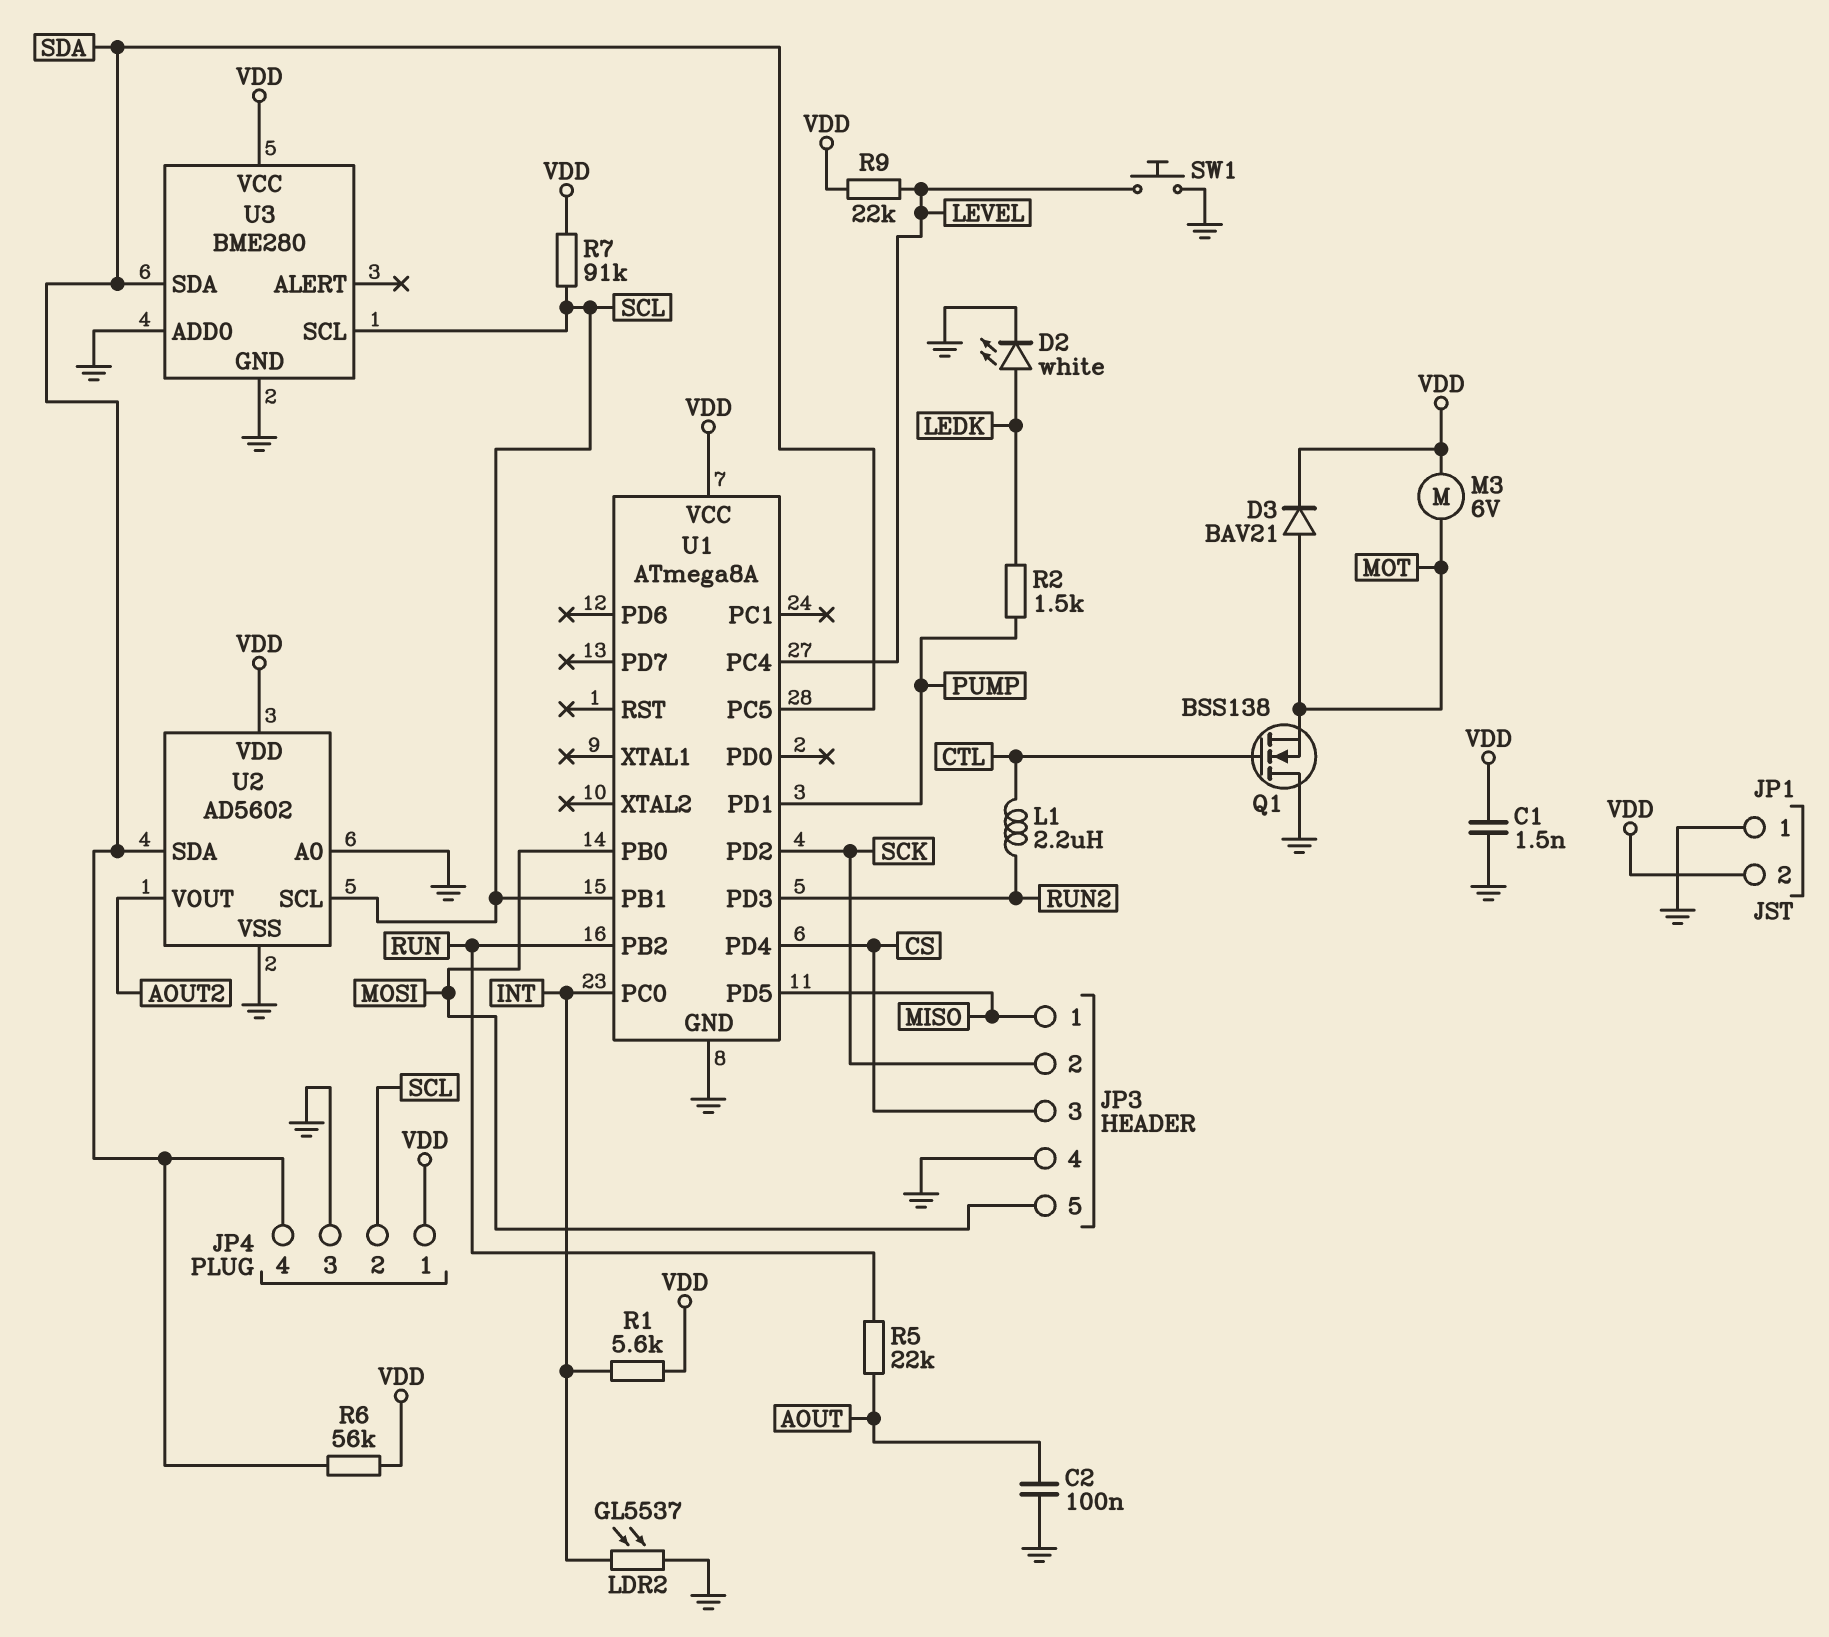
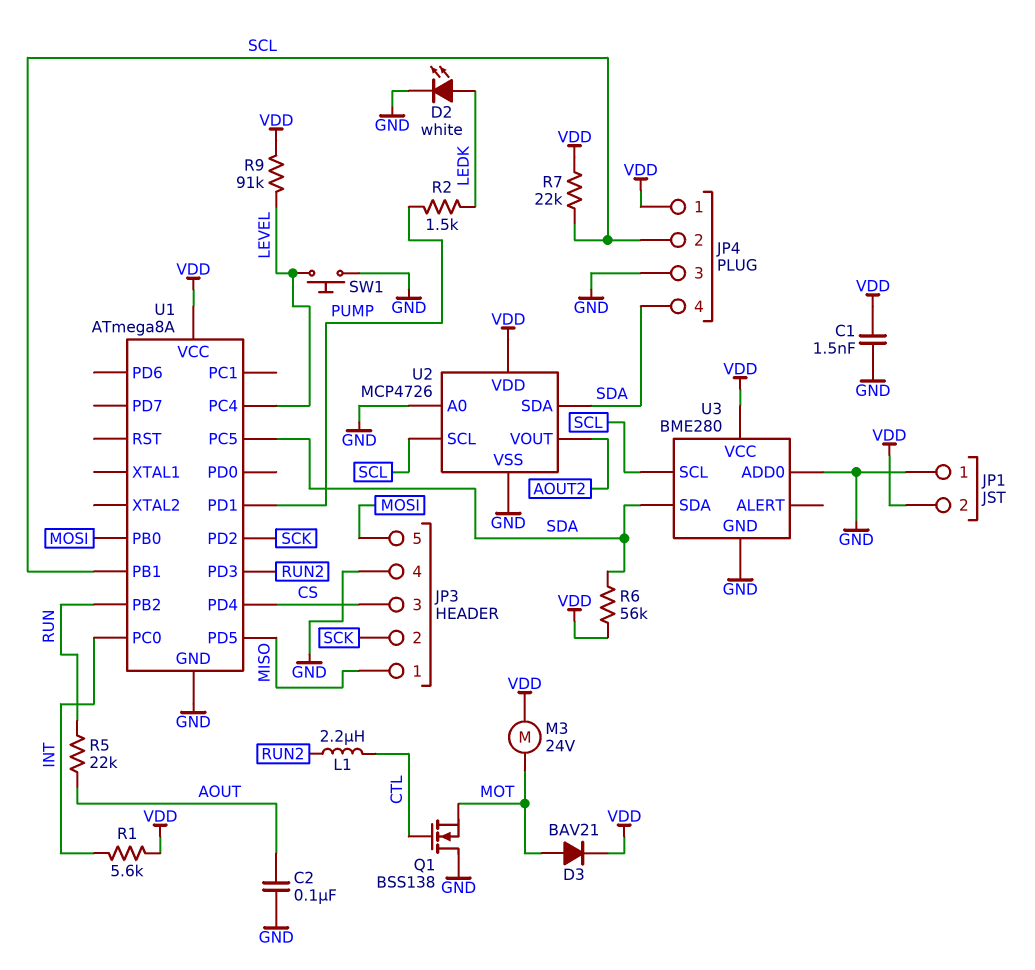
LDR2: GL5537 (GND, INT) -> none
M3: motor 6V (MOT, VDD) -> motor 24V (MOT, VDD)
R7: 91k (SCL, VDD) -> 22k (SCL, VDD)
R9: 22k (LEVEL, VDD) -> 91k (LEVEL, VDD)
U2: AD5602 -> MCP4726

